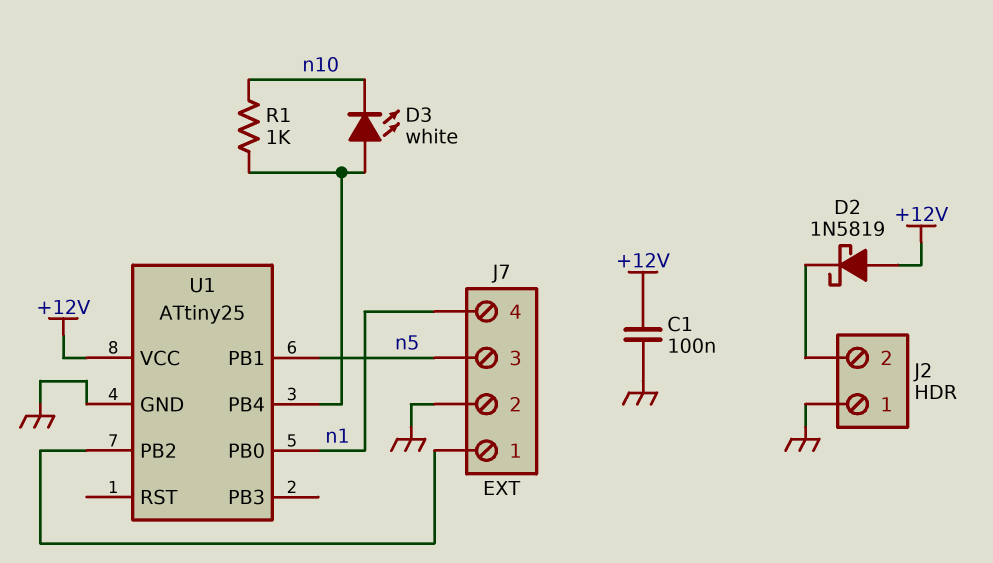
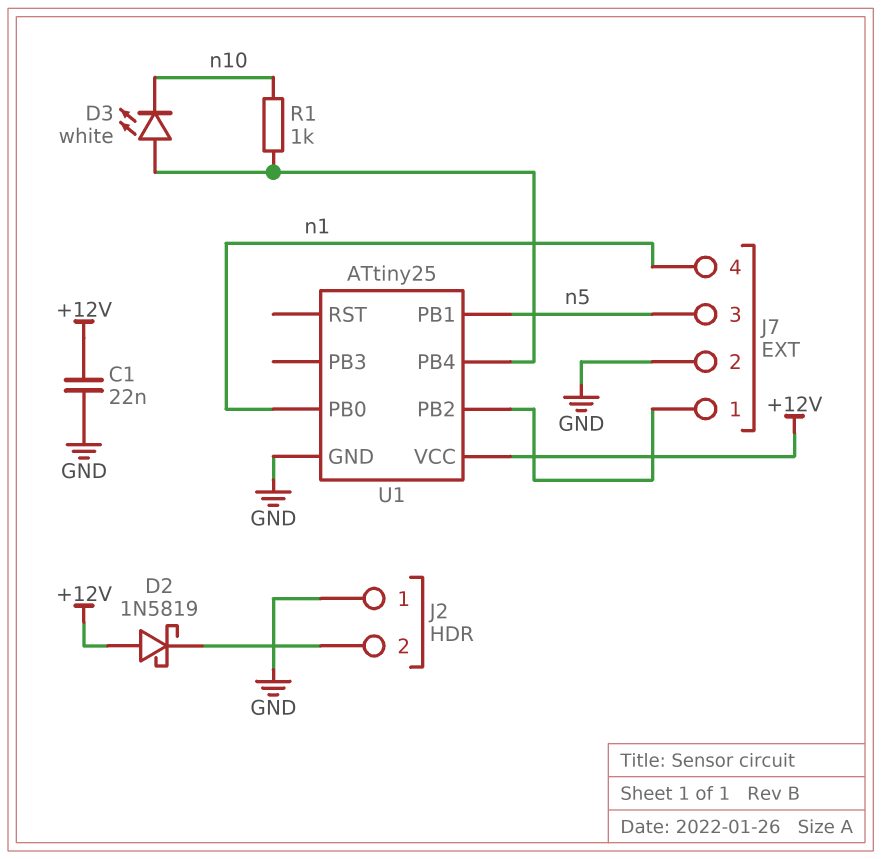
C1: 100nF (+12V, GND) -> 22nF (+12V, GND)

